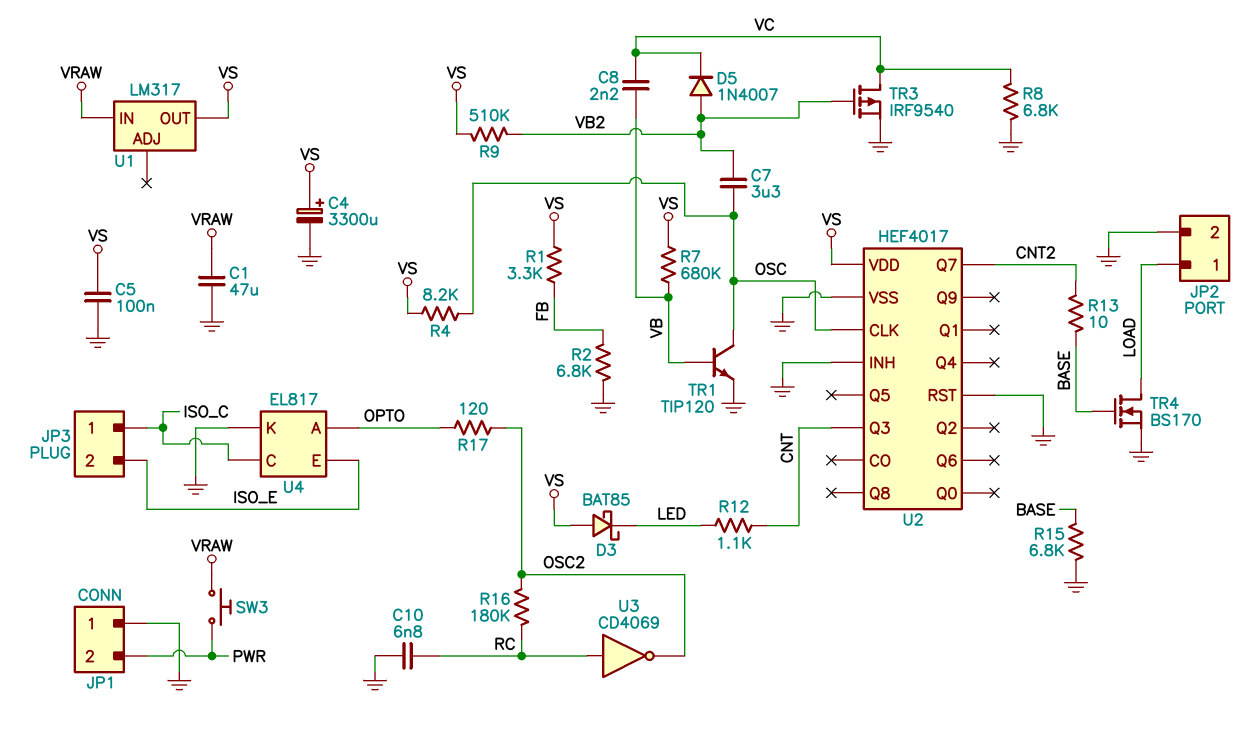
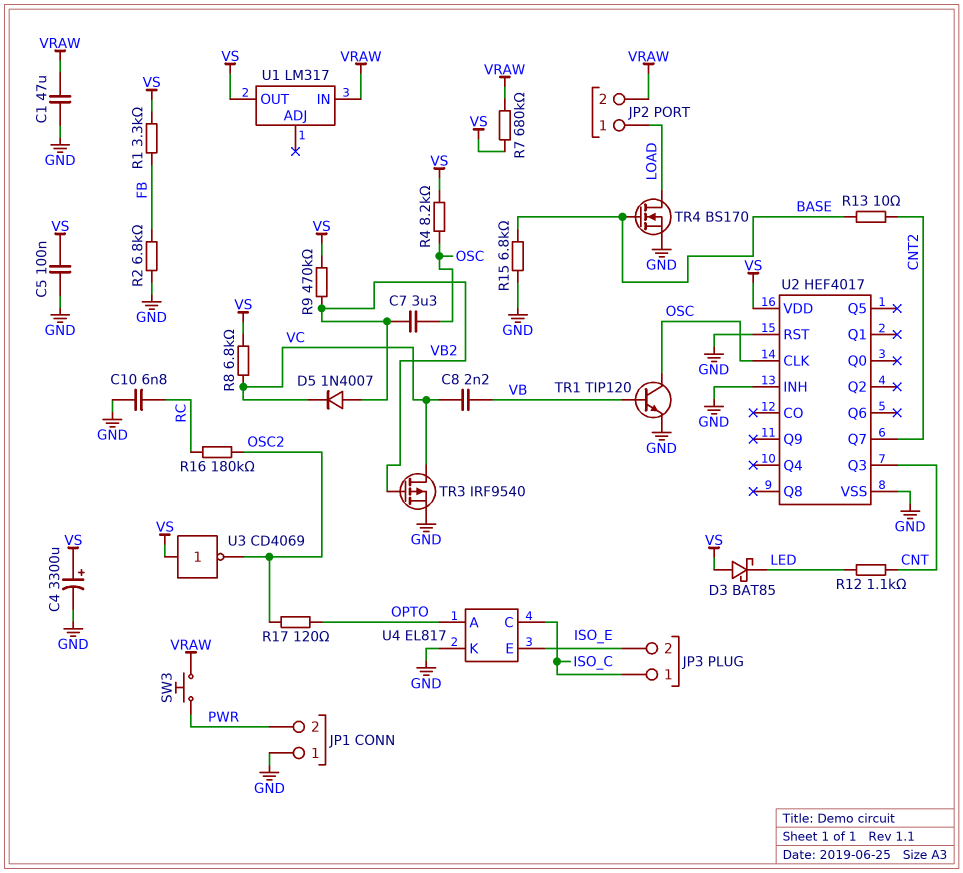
JP2 pin 2: GND -> VRAW
R7: 680k (VB, VS) -> 680k (VRAW, VS)
R8: 6.8k (GND, VC) -> 6.8k (VC, VS)
R9: 510k (VB2, VS) -> 470k (VB2, VS)
U3: NOT CD4069 (in RC, out OSC2) -> NOT CD4069 (in VS, out OSC2)

